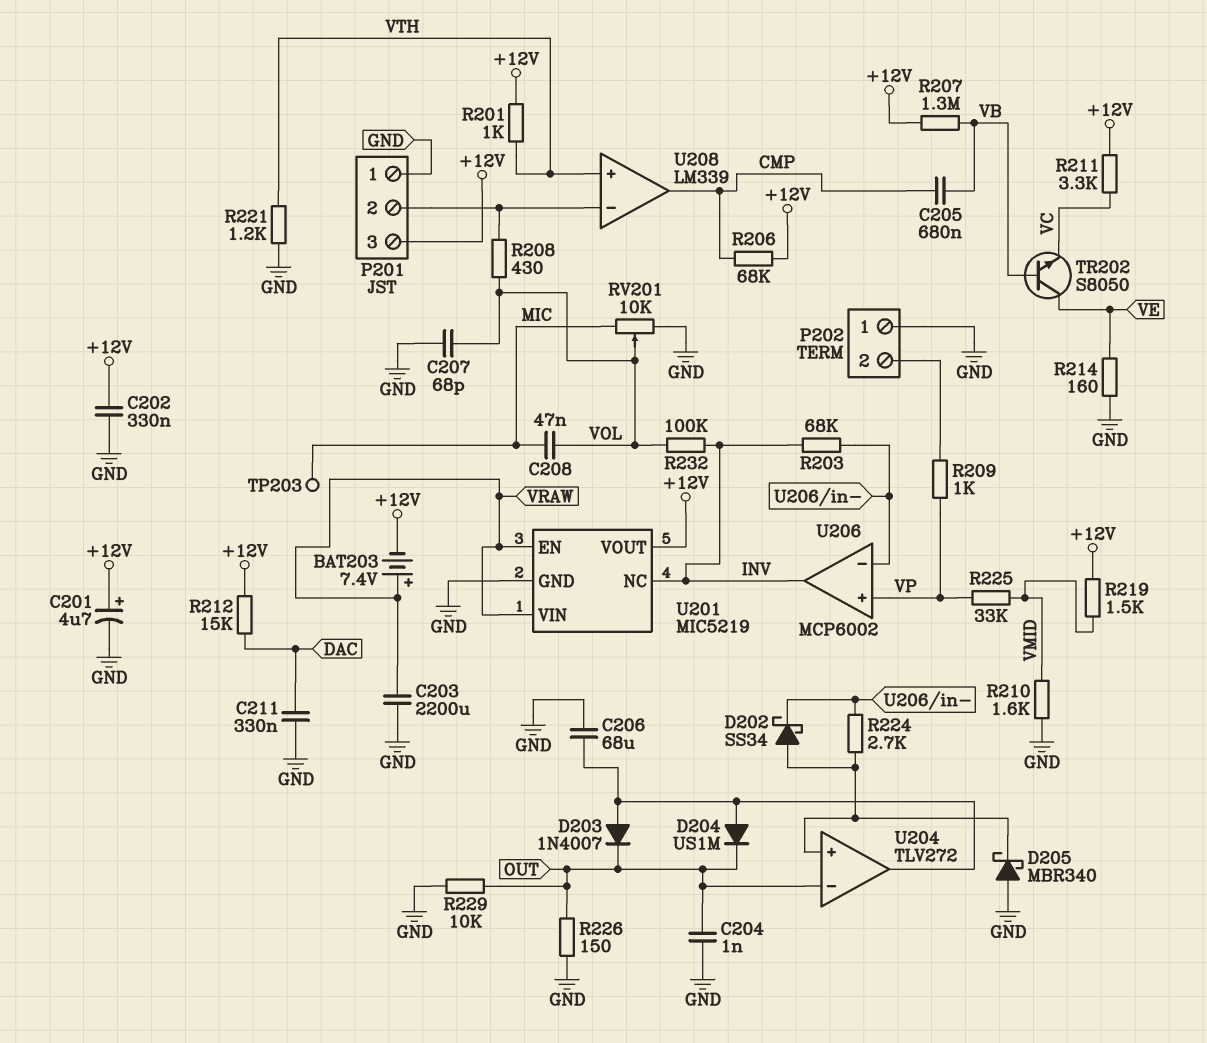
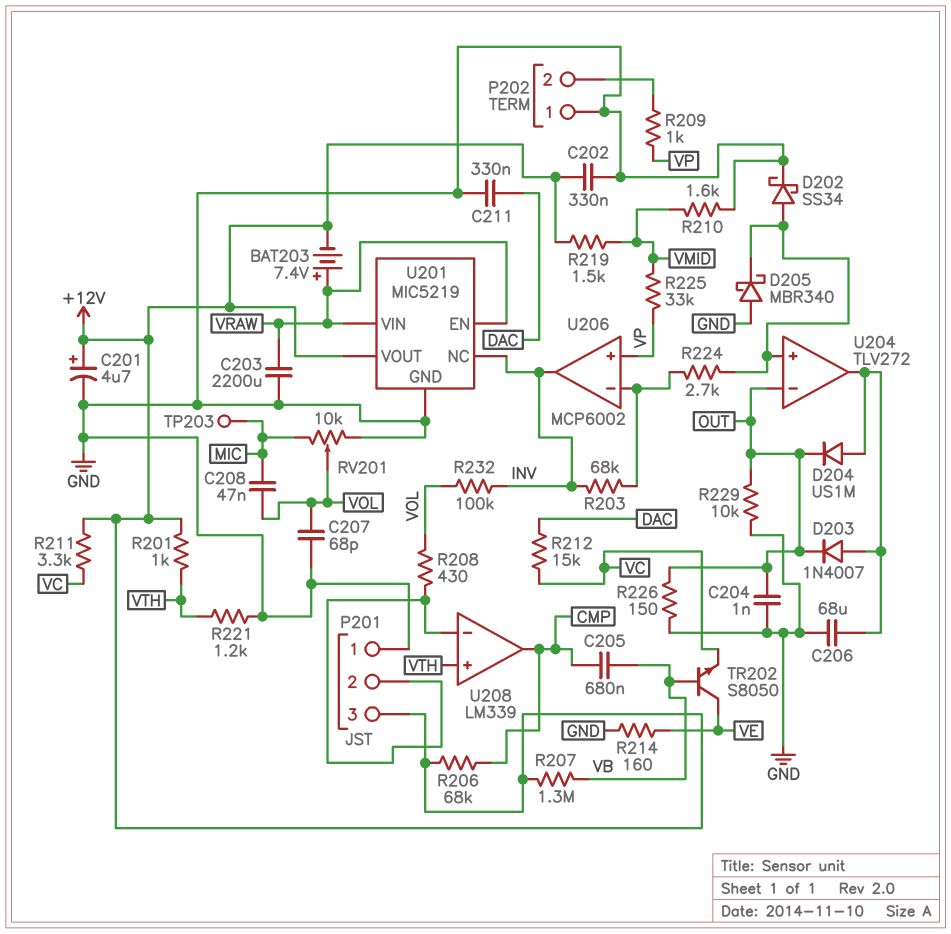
D202: schottky SS34 (A U204/in+, K U206/in-) -> schottky SS34 (A U204/in+, K GND)
R212: 15k (+12V, DAC) -> 15k (DAC, VC)

